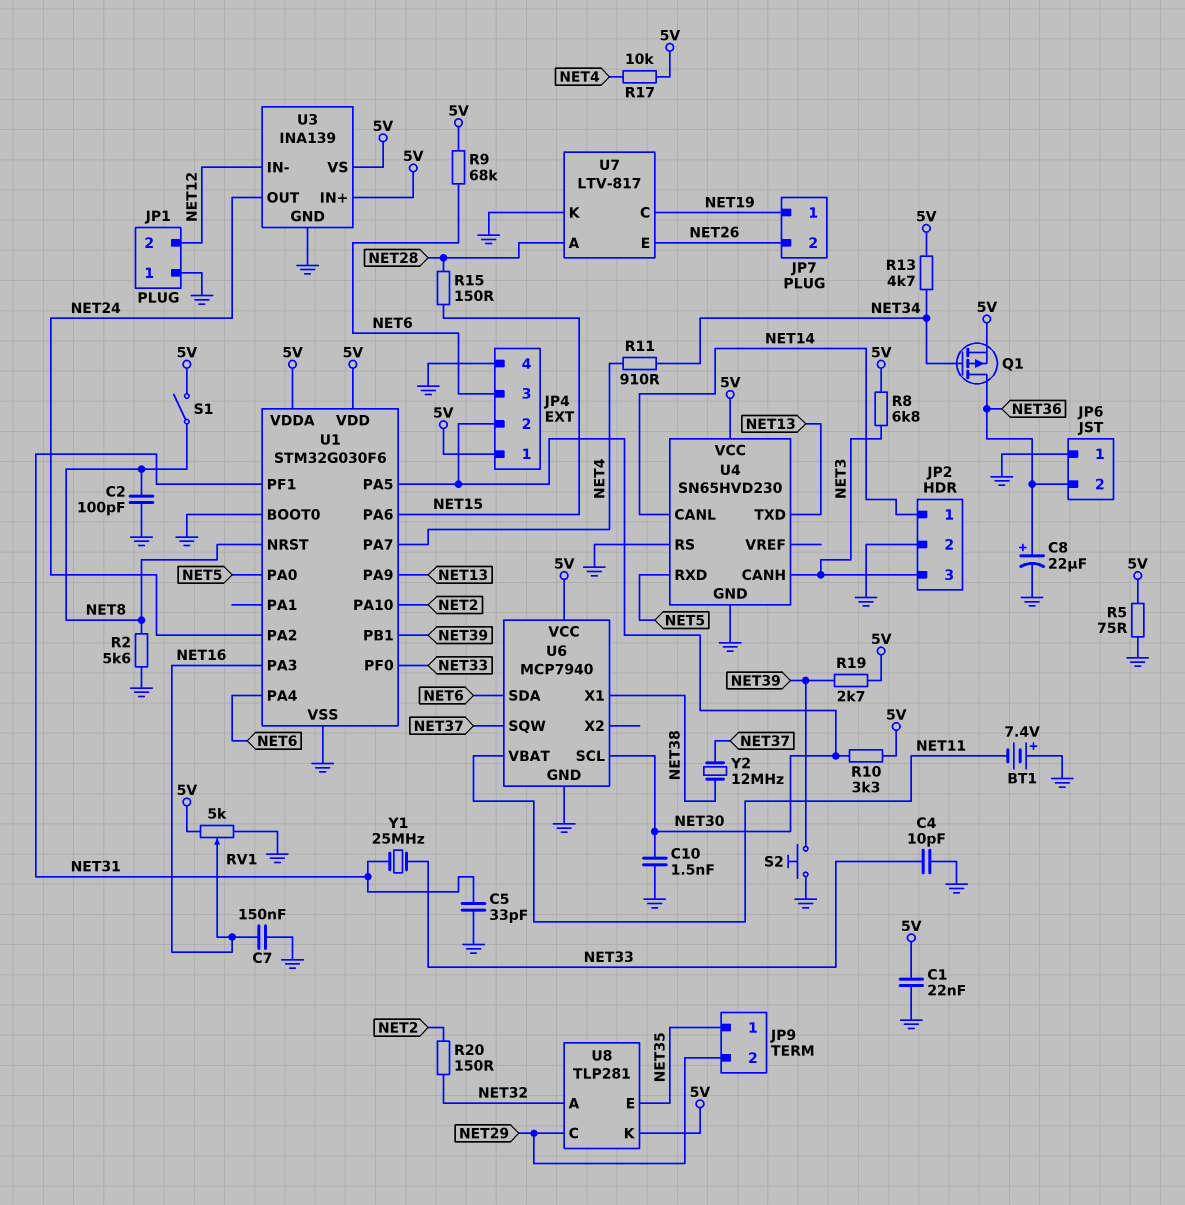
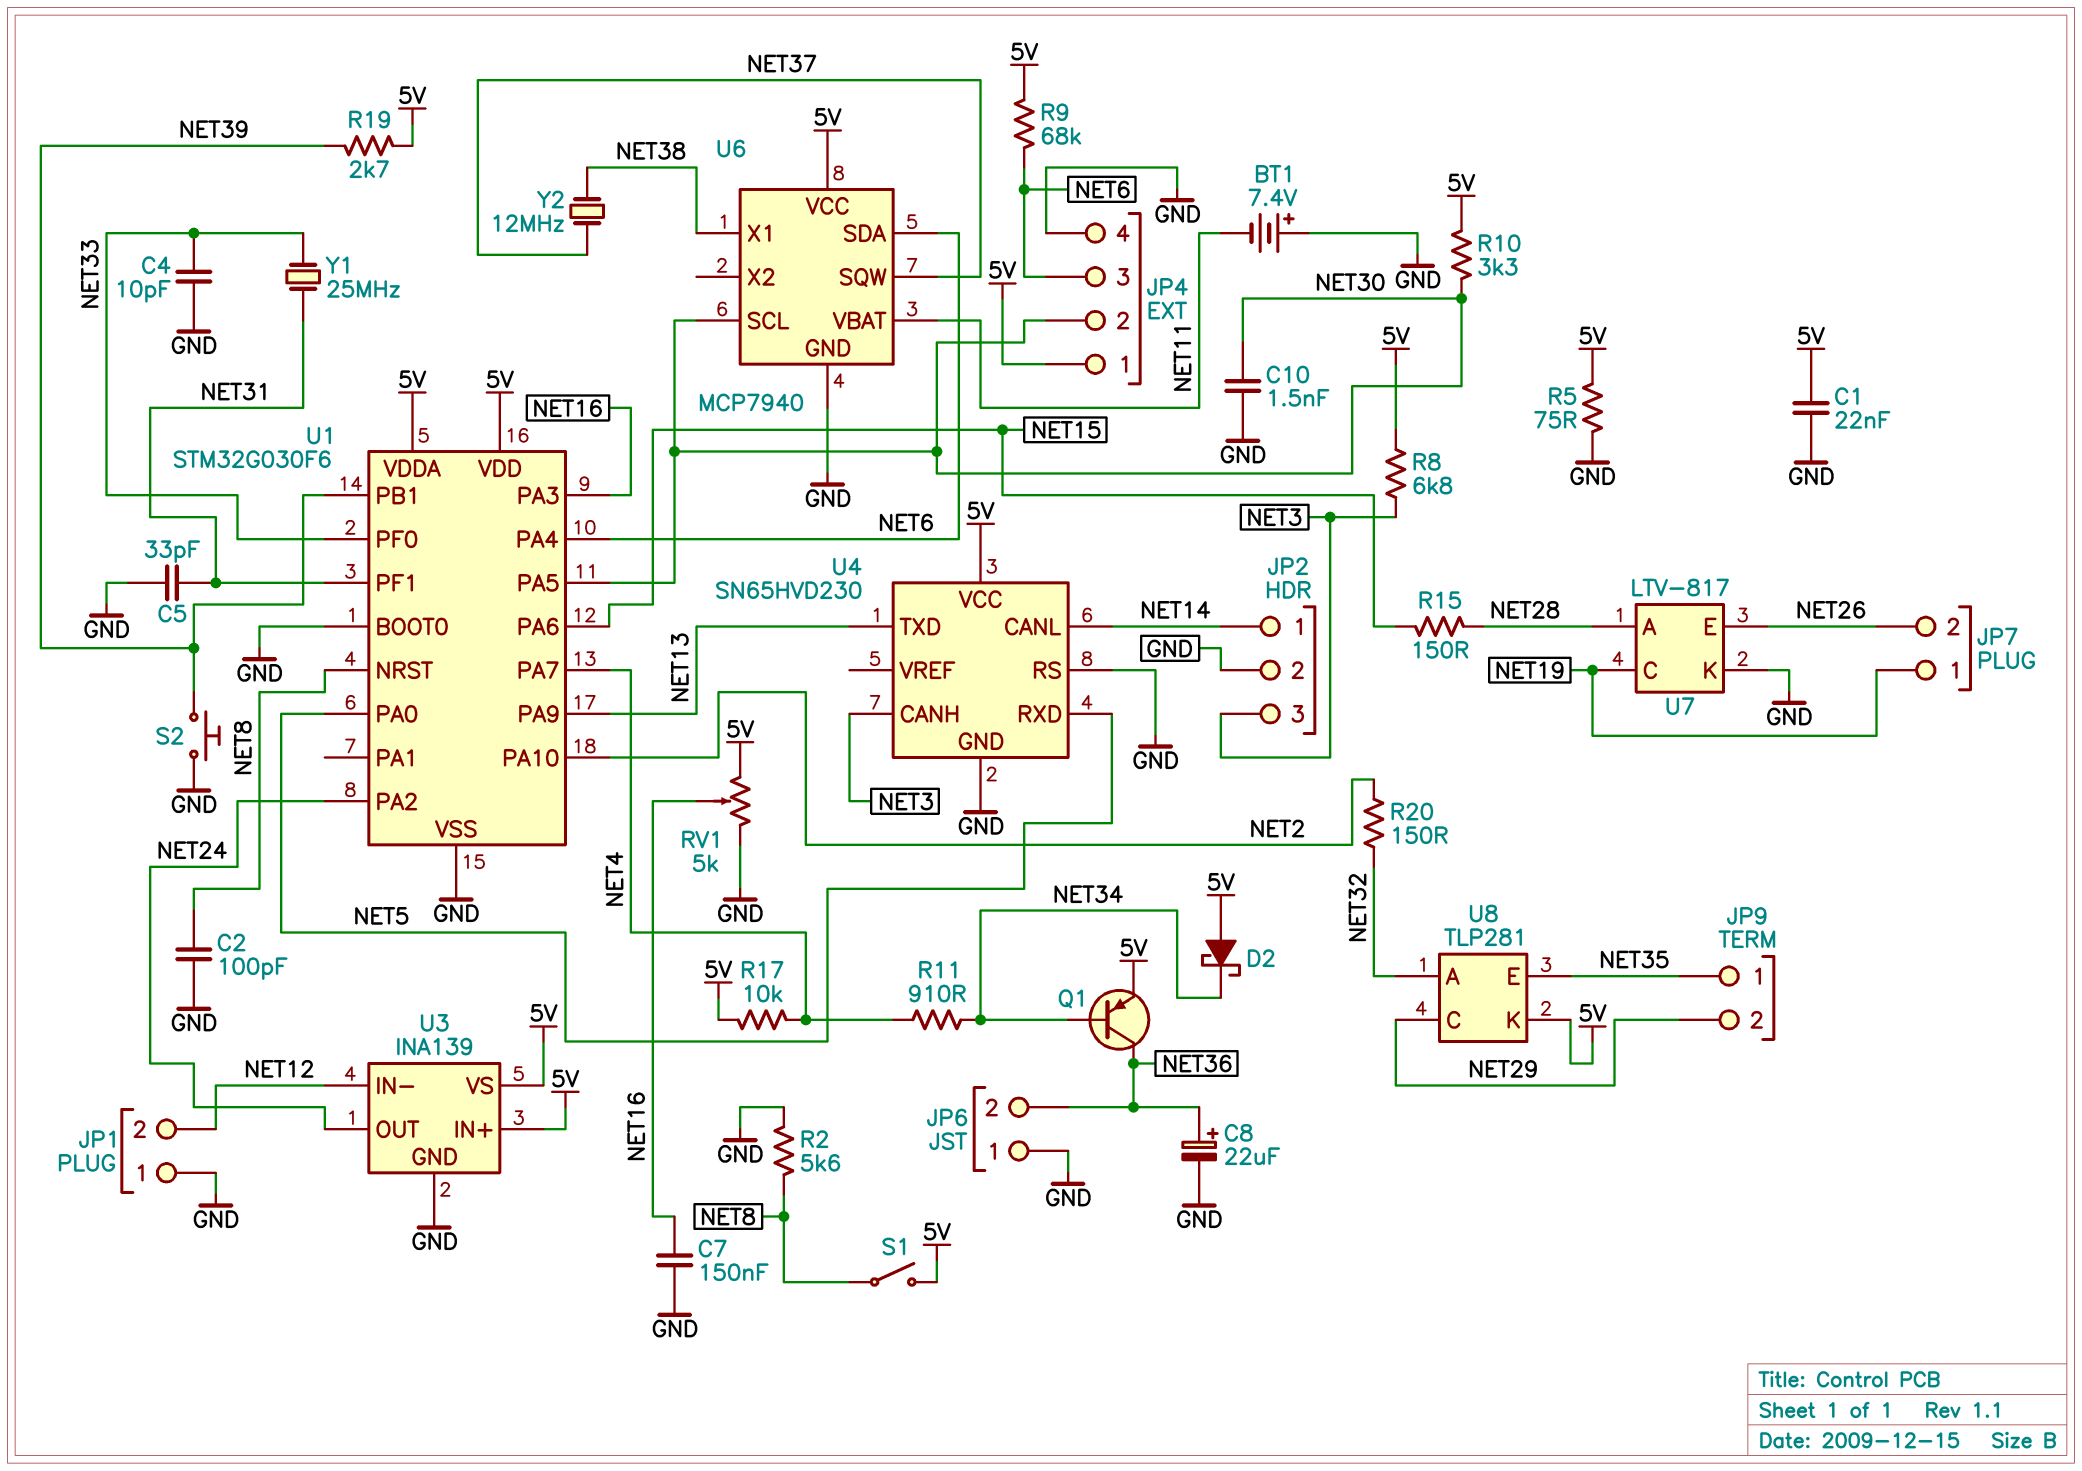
D2: none -> schottky (A 5V, K NET34)
Q1: PMOS (G NET34, D NET36, S 5V) -> PNP (B NET34, C NET36, E 5V)
R13: 4.7k (5V, NET34) -> none

